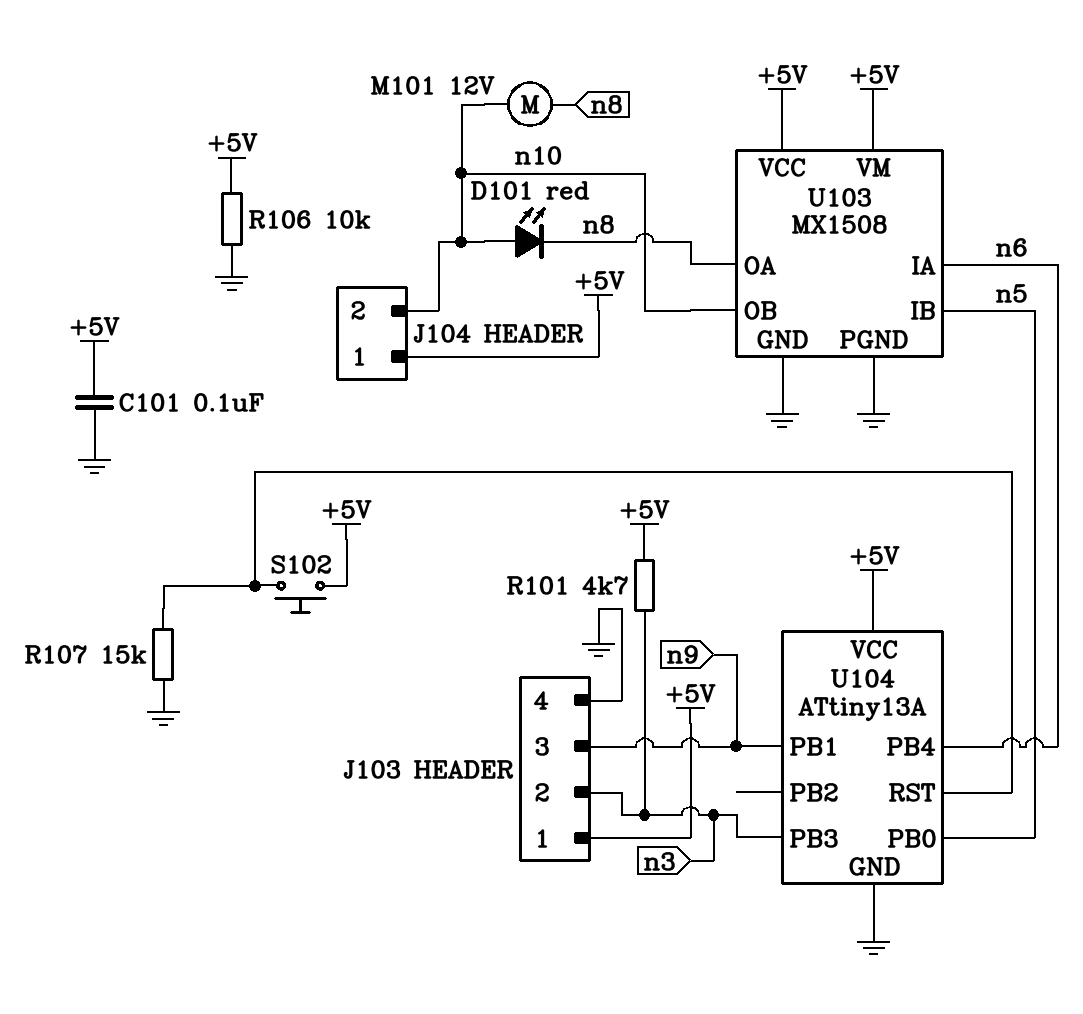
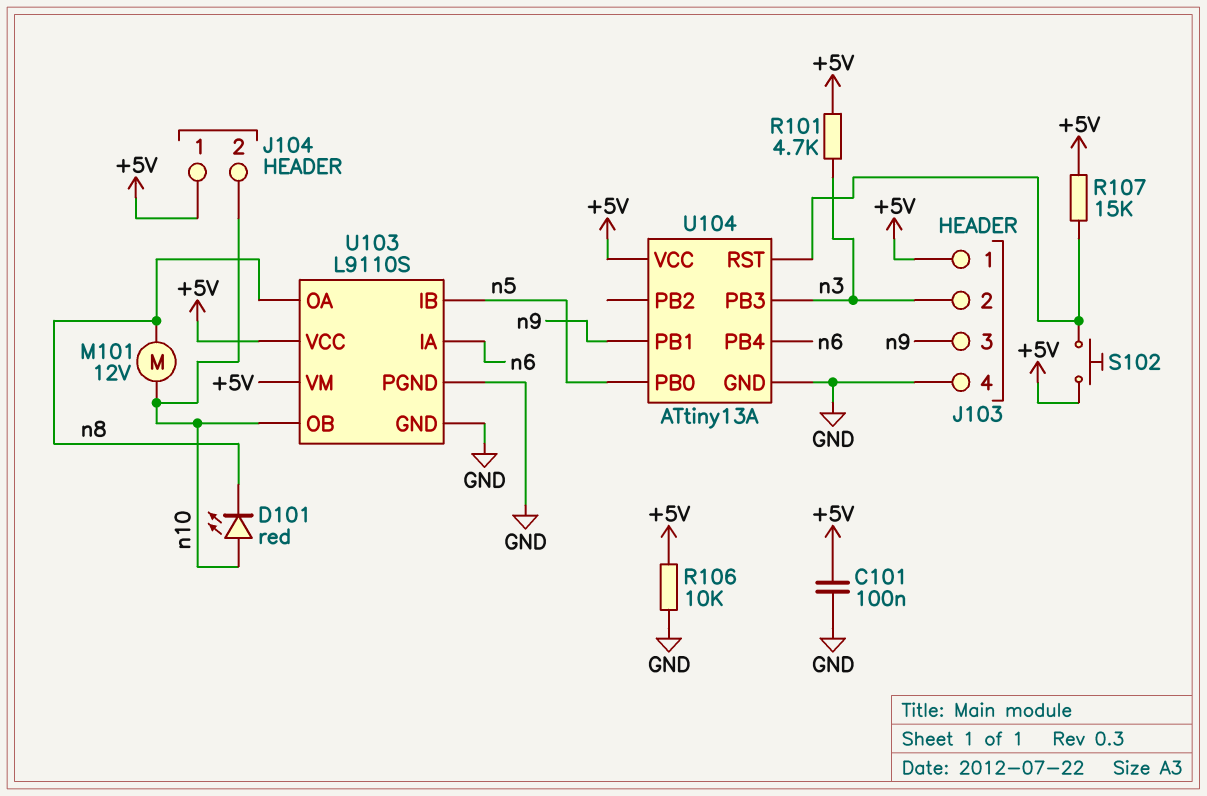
R107: 15k (GND, U104/RST) -> 15k (+5V, U104/RST)
U103: MX1508 -> L9110S

